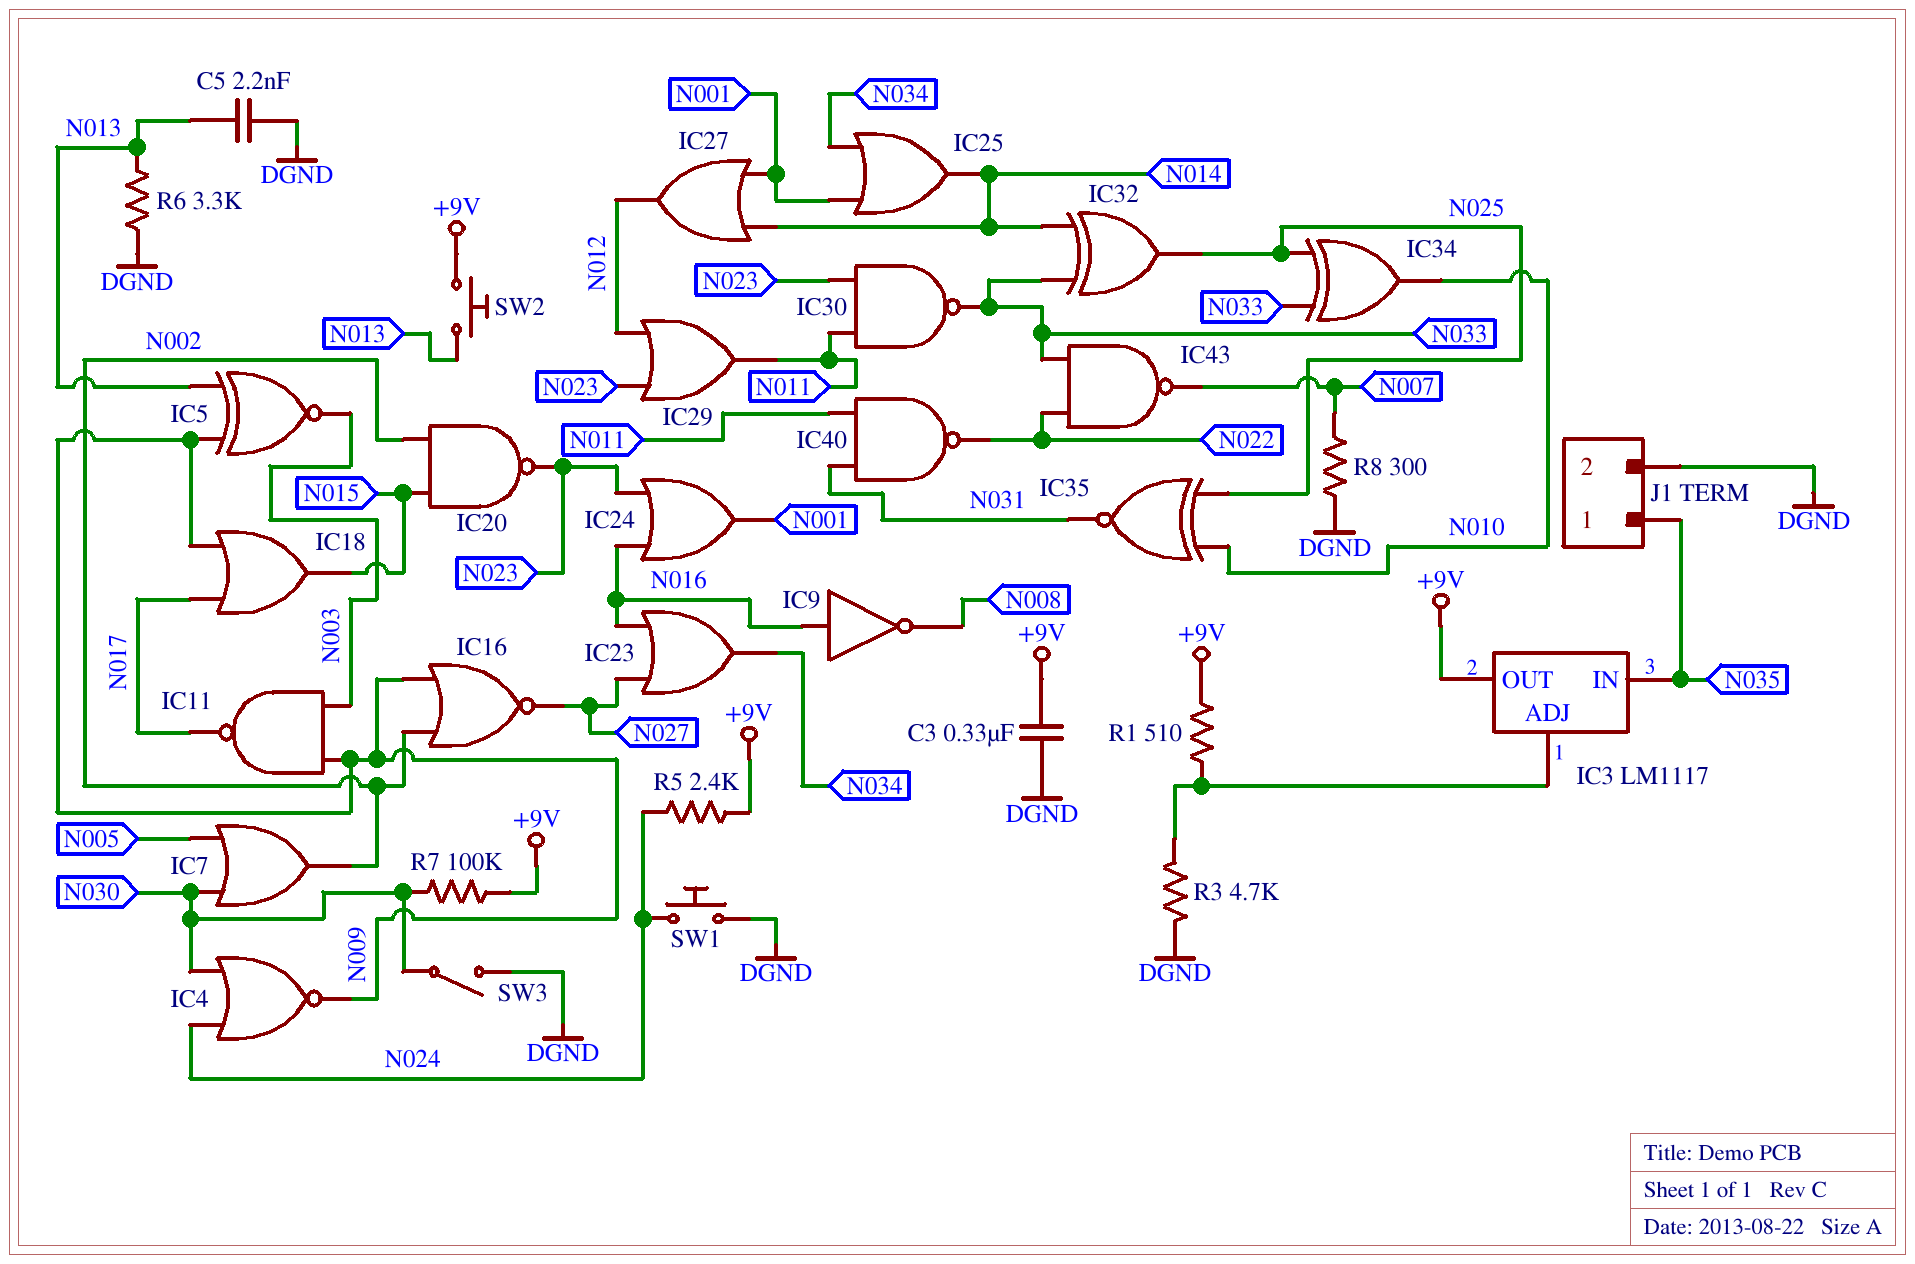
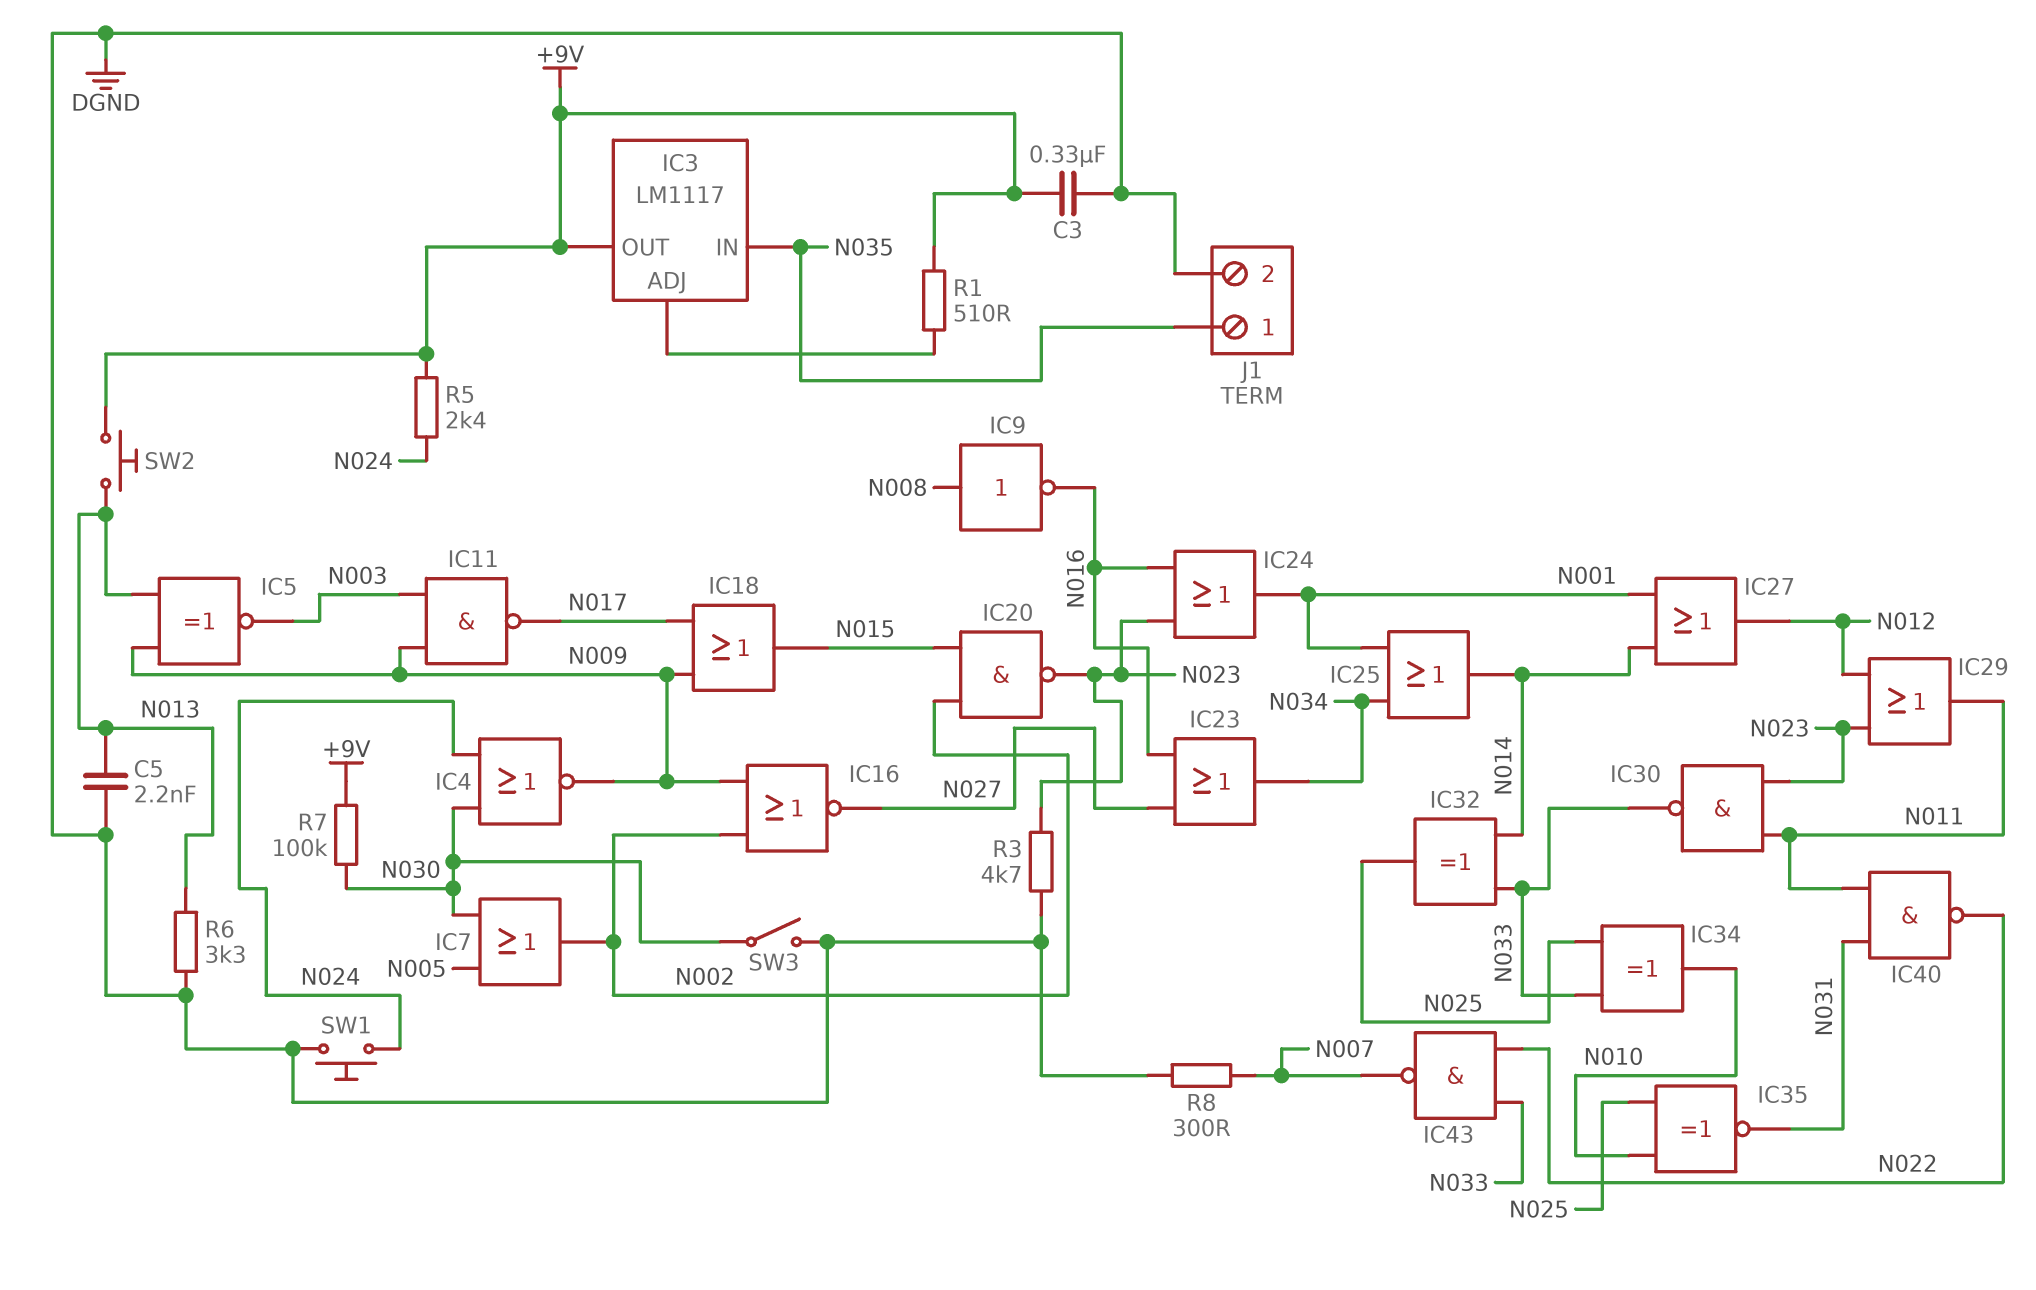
IC9: NOT (in N016, out N008) -> NOT (in N008, out N016)
R3: 4.7k (DGND, IC3/ADJ) -> 4.7k (DGND, N023)

